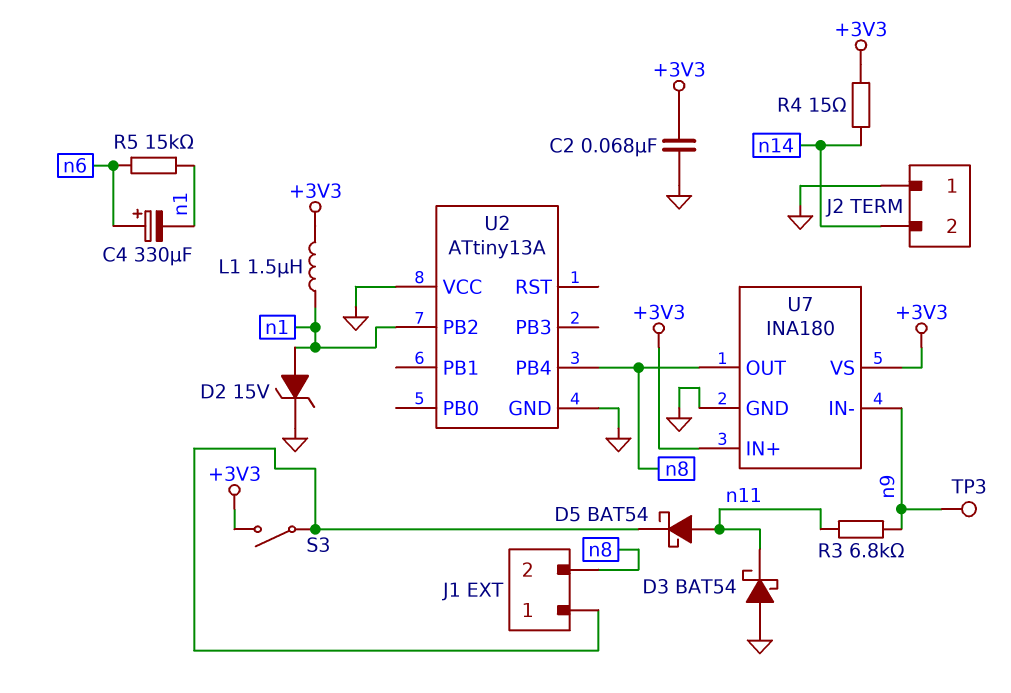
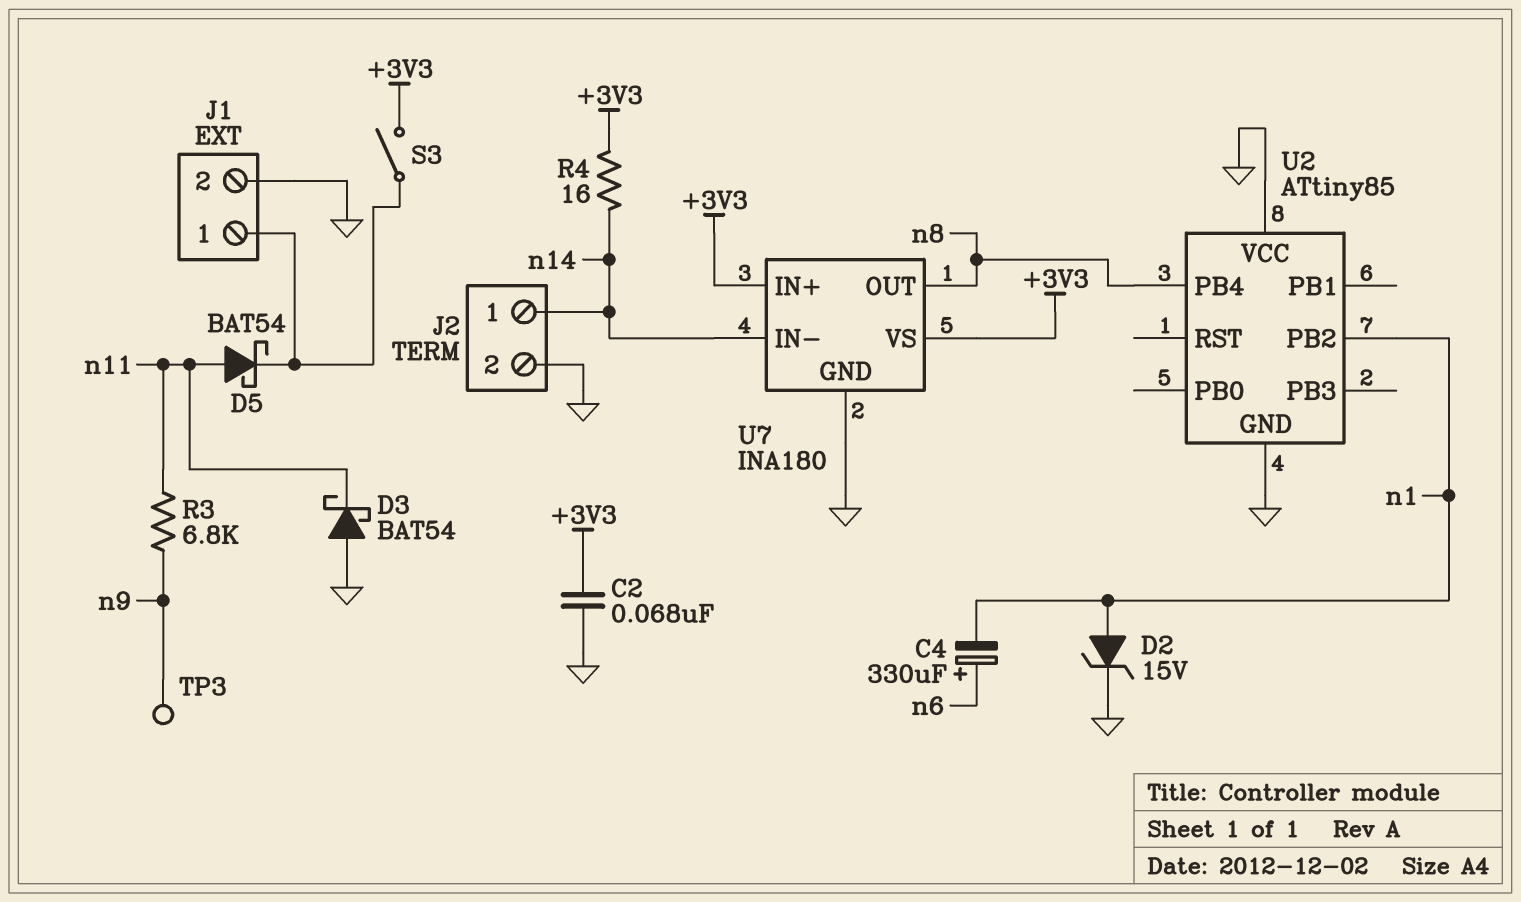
J1 pin 2: n8 -> GND
J2 pin 1: GND -> n14
J2 pin 2: n14 -> GND
L1: 1.5uH (+3V3, n1) -> none
R4: 15 (+3V3, n14) -> 16 (+3V3, n14)
R5: 15k (n1, n6) -> none
U2: ATtiny13A -> ATtiny85
U7 pin IN-: n9 -> n14

